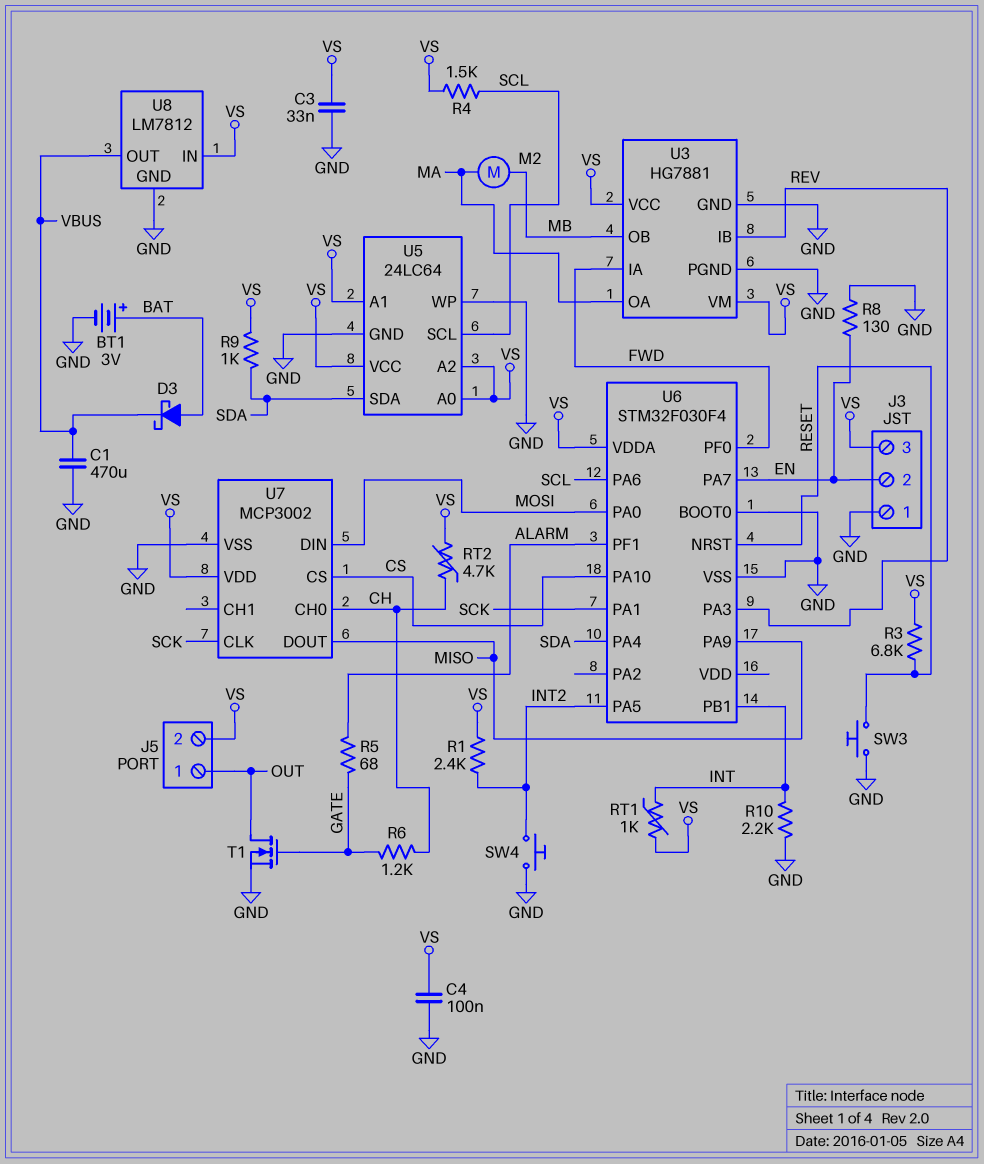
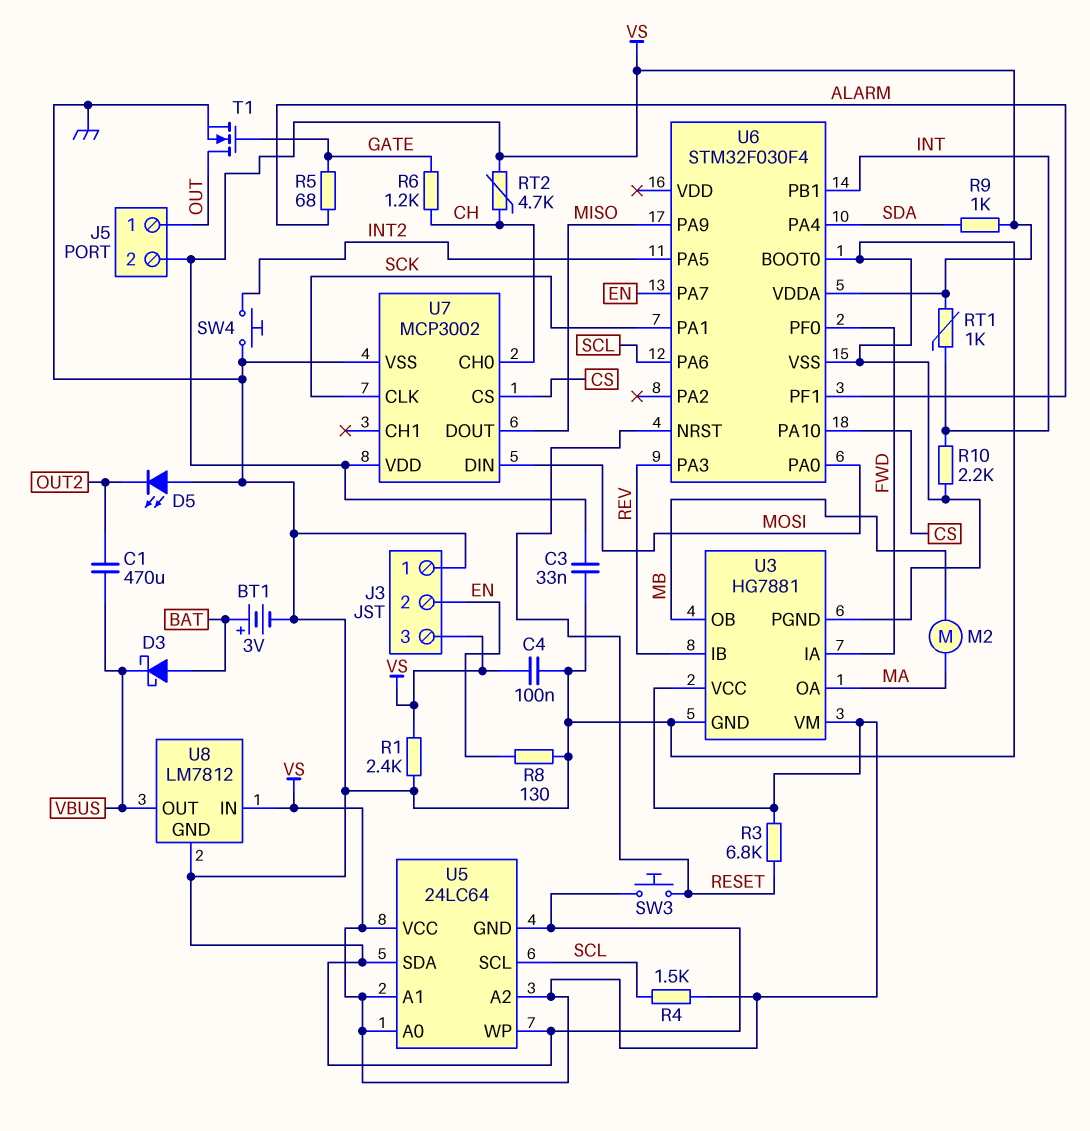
C1: 470uF (GND, VBUS) -> 470uF (OUT2, VBUS)
D5: none -> LED (A GND, K OUT2)
R1: 2.4k (INT2, VS) -> 2.4k (GND, VS)
U5 pin SDA: SDA -> GND

